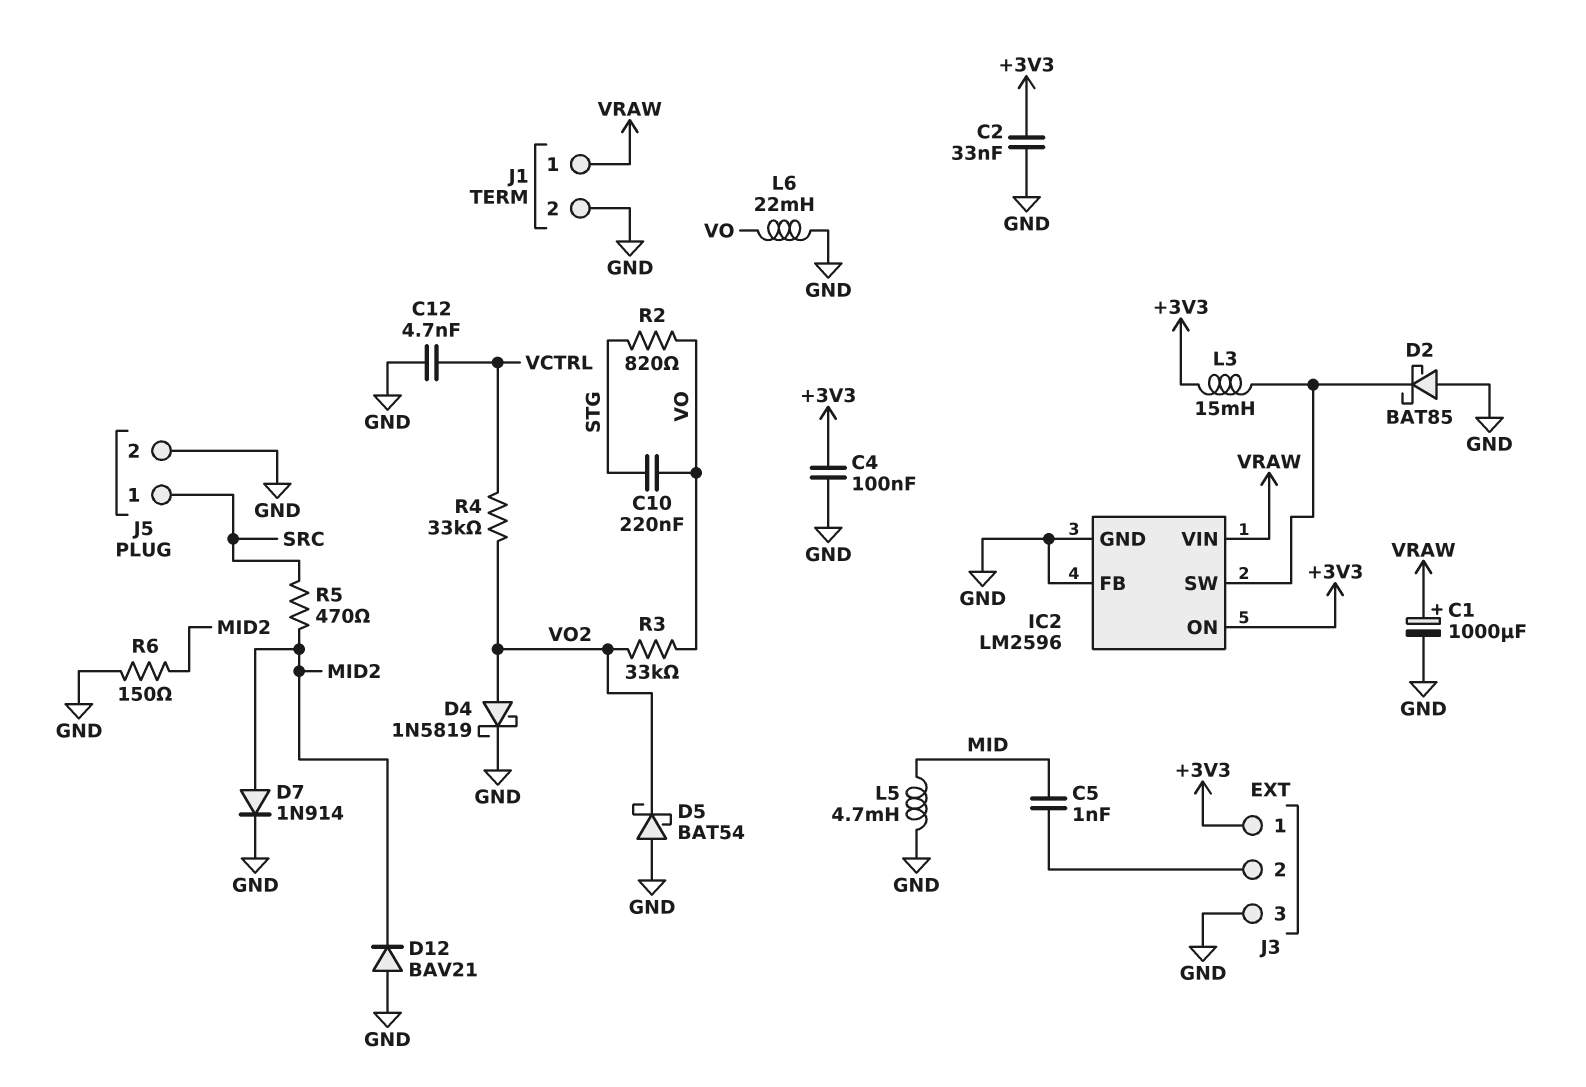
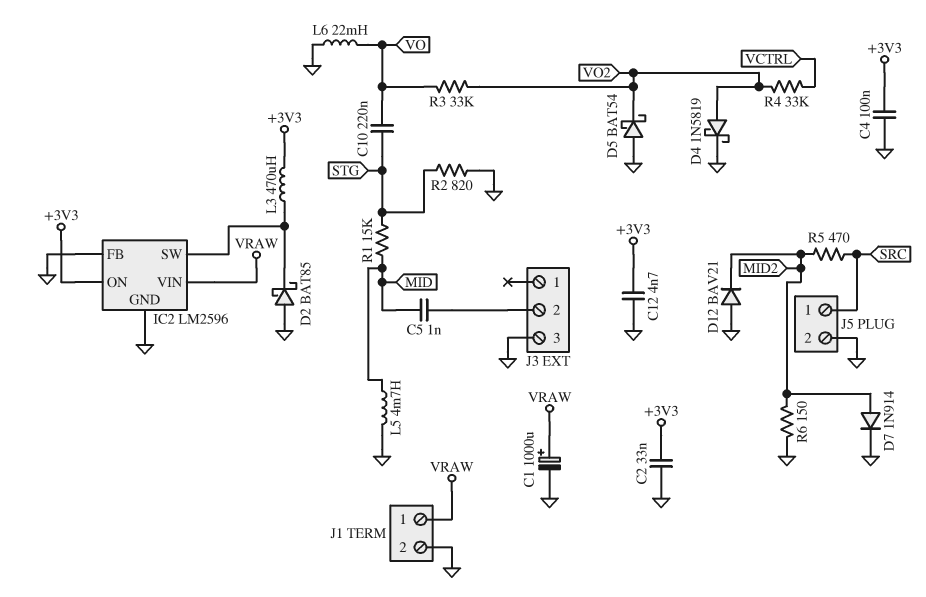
C12: 4.7nF (GND, VCTRL) -> 4.7nF (+3V3, GND)
J3 pin 1: +3V3 -> none
L3: 15mH (+3V3, IC2/SW) -> 470uH (+3V3, IC2/SW)
R1: none -> 15k (MID, STG)
R2: 820 (STG, VO) -> 820 (GND, STG)

